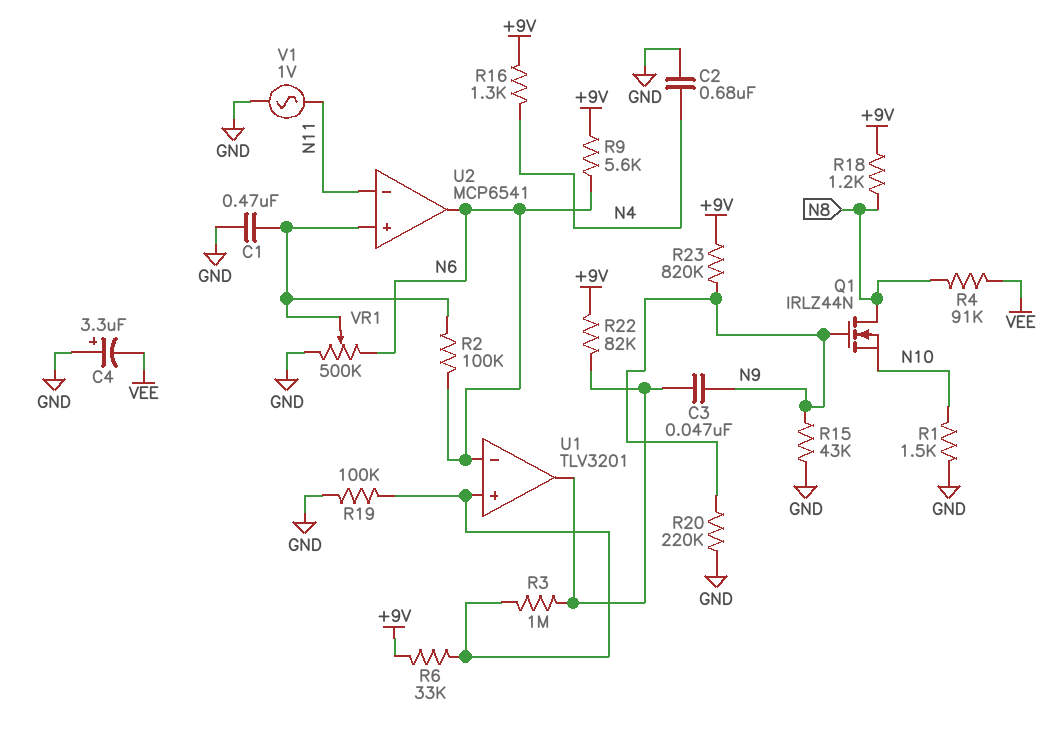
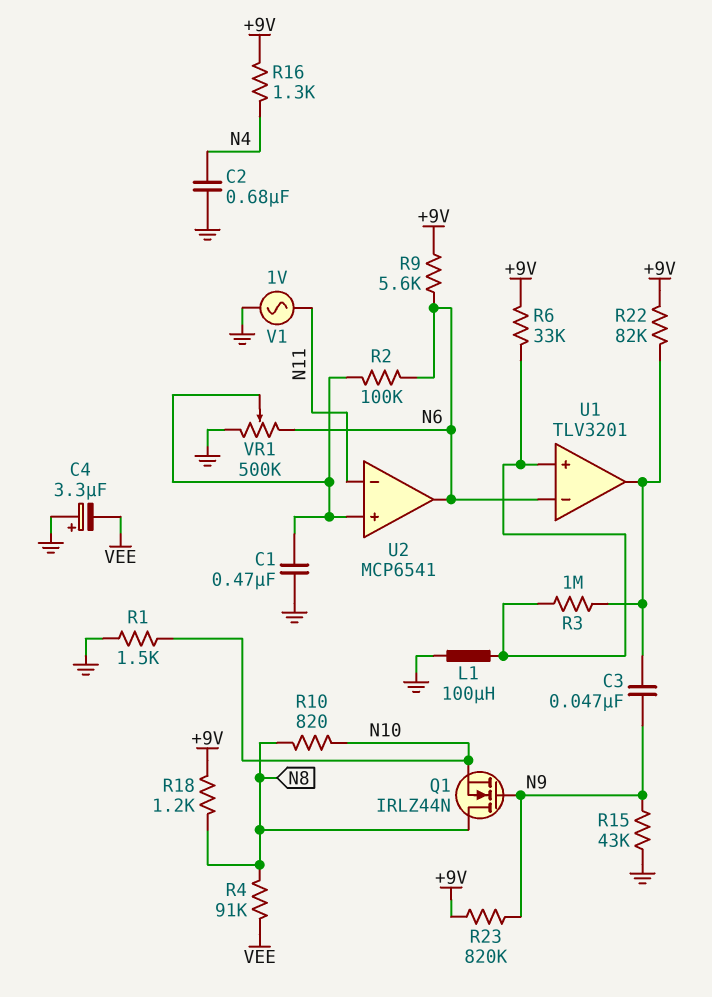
L1: none -> 100uH (GND, U1/in+)
R10: none -> 820 (N8, N10)
R19: 100k (GND, U1/in+) -> none
R20: 220k (GND, N9) -> none

